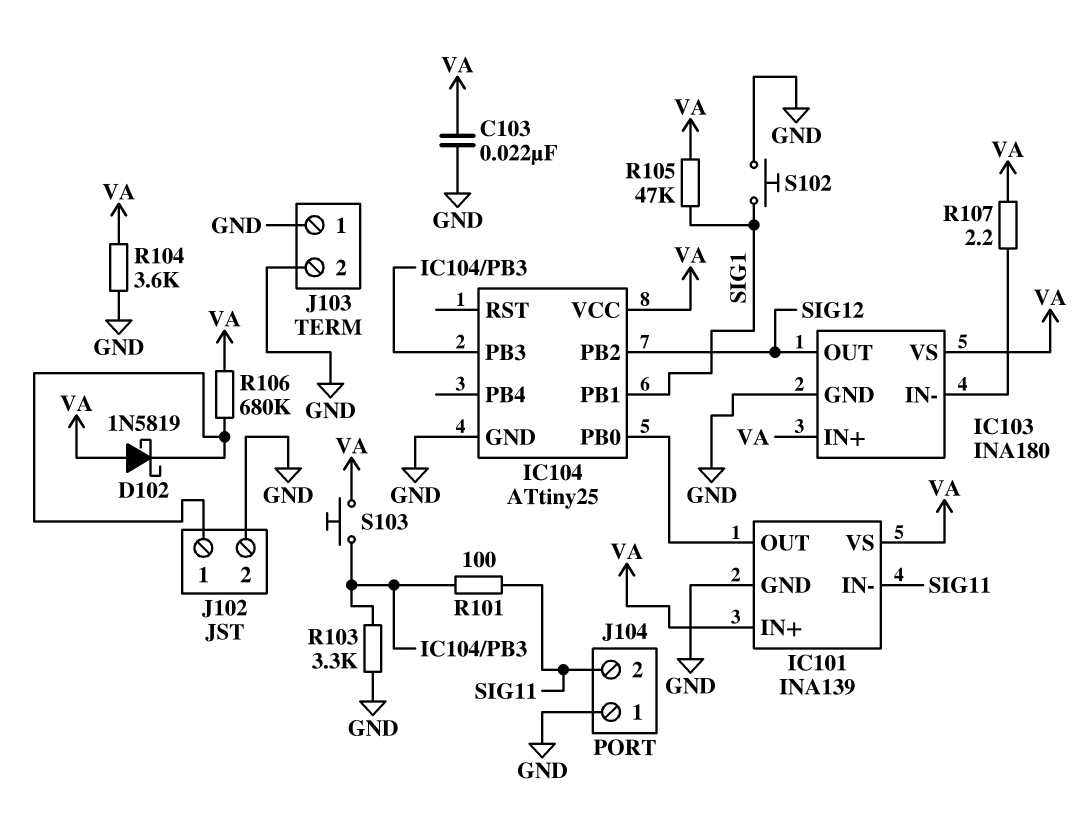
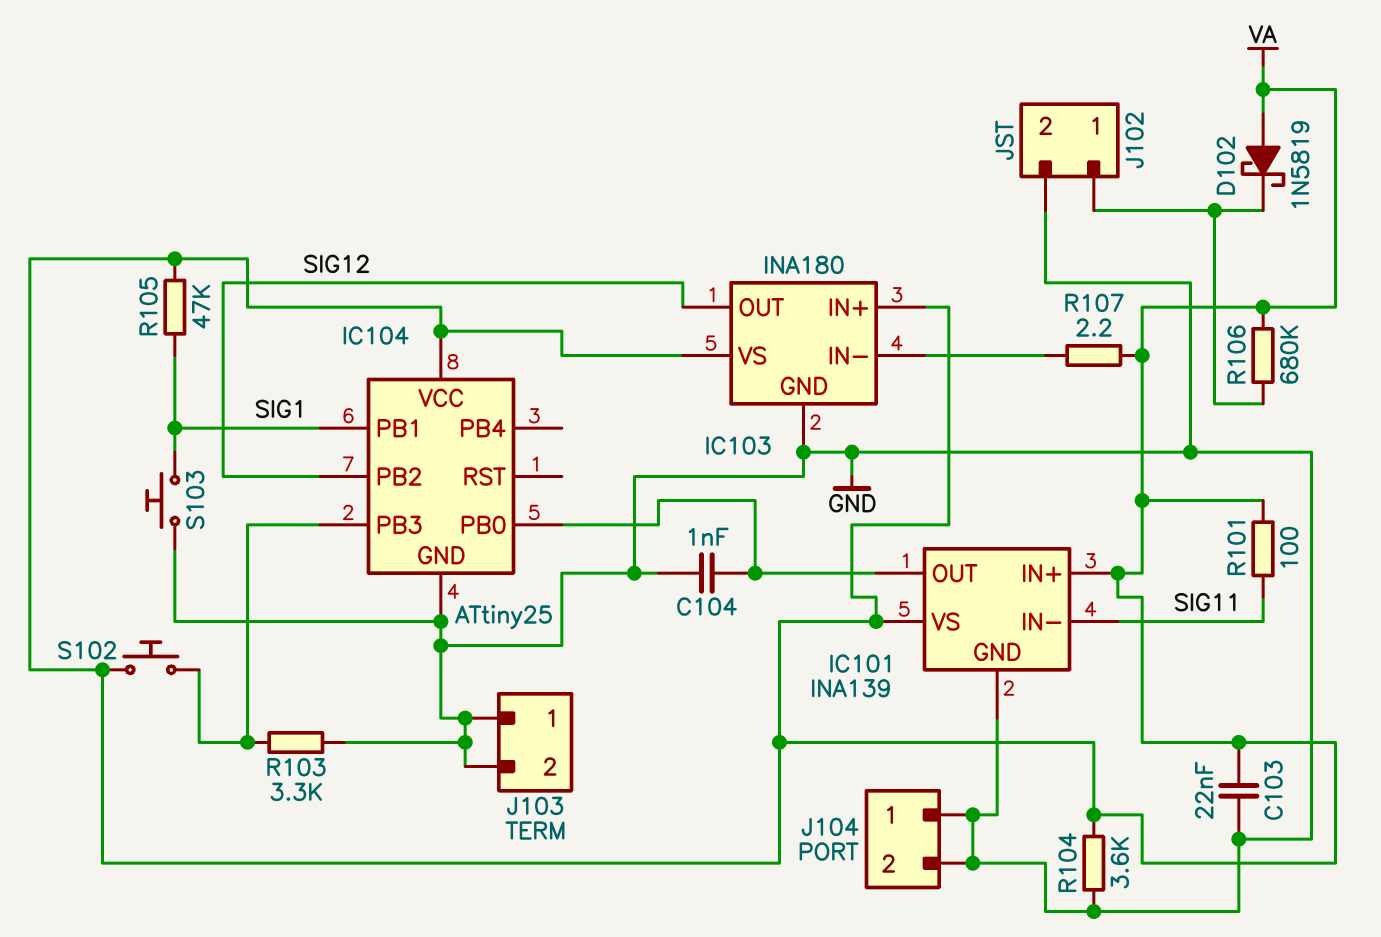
C104: none -> 1nF (GND, IC101/OUT)
J104 pin 2: SIG11 -> GND
R101: 100 (IC104/PB3, SIG11) -> 100 (SIG11, VA)
S102: button (GND, SIG1) -> button (IC104/PB3, VA)
S103: button (IC104/PB3, VA) -> button (GND, SIG1)

